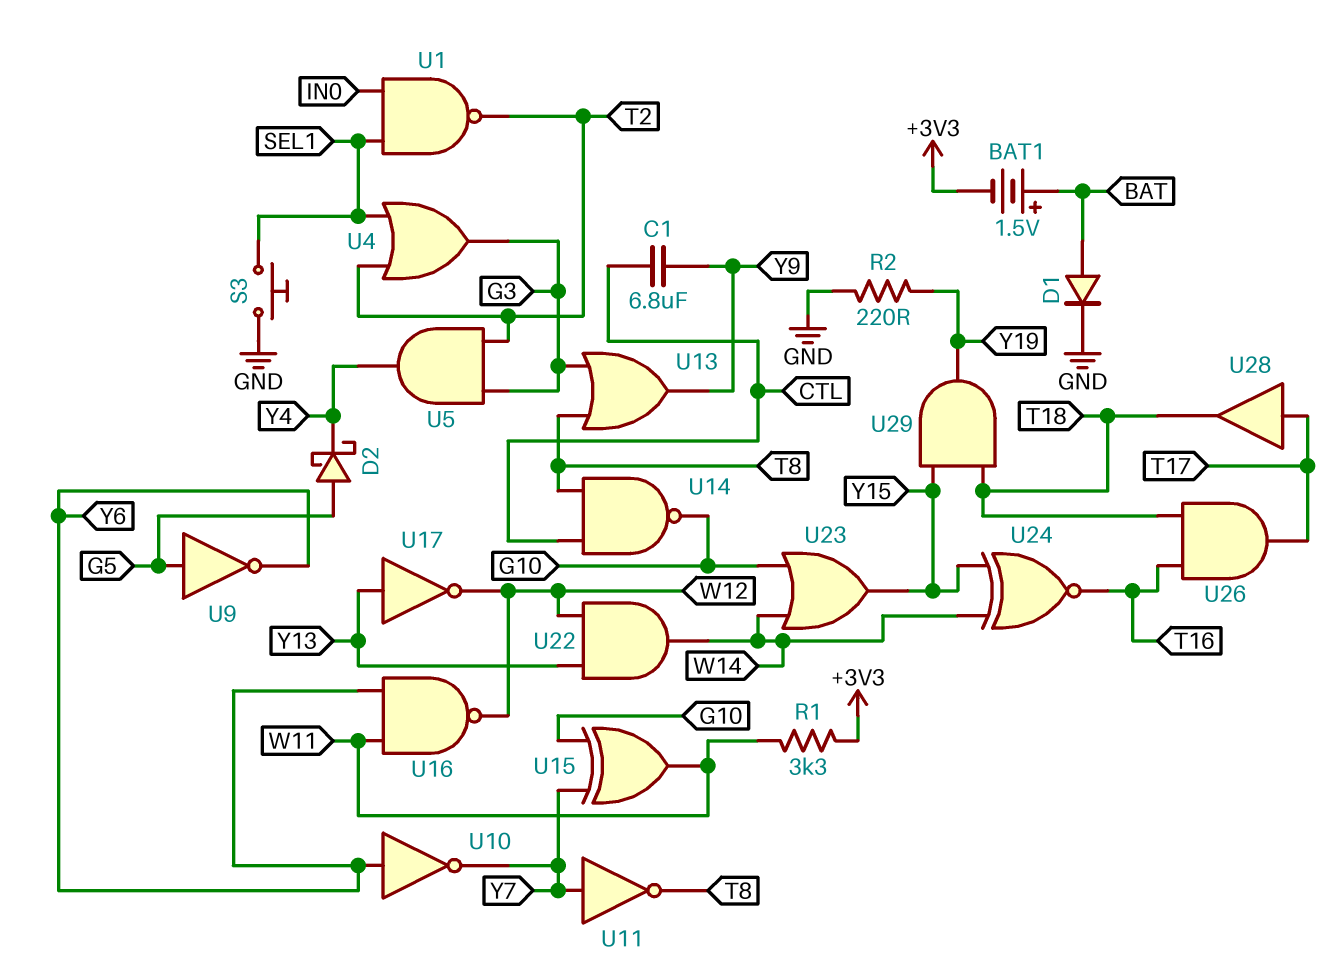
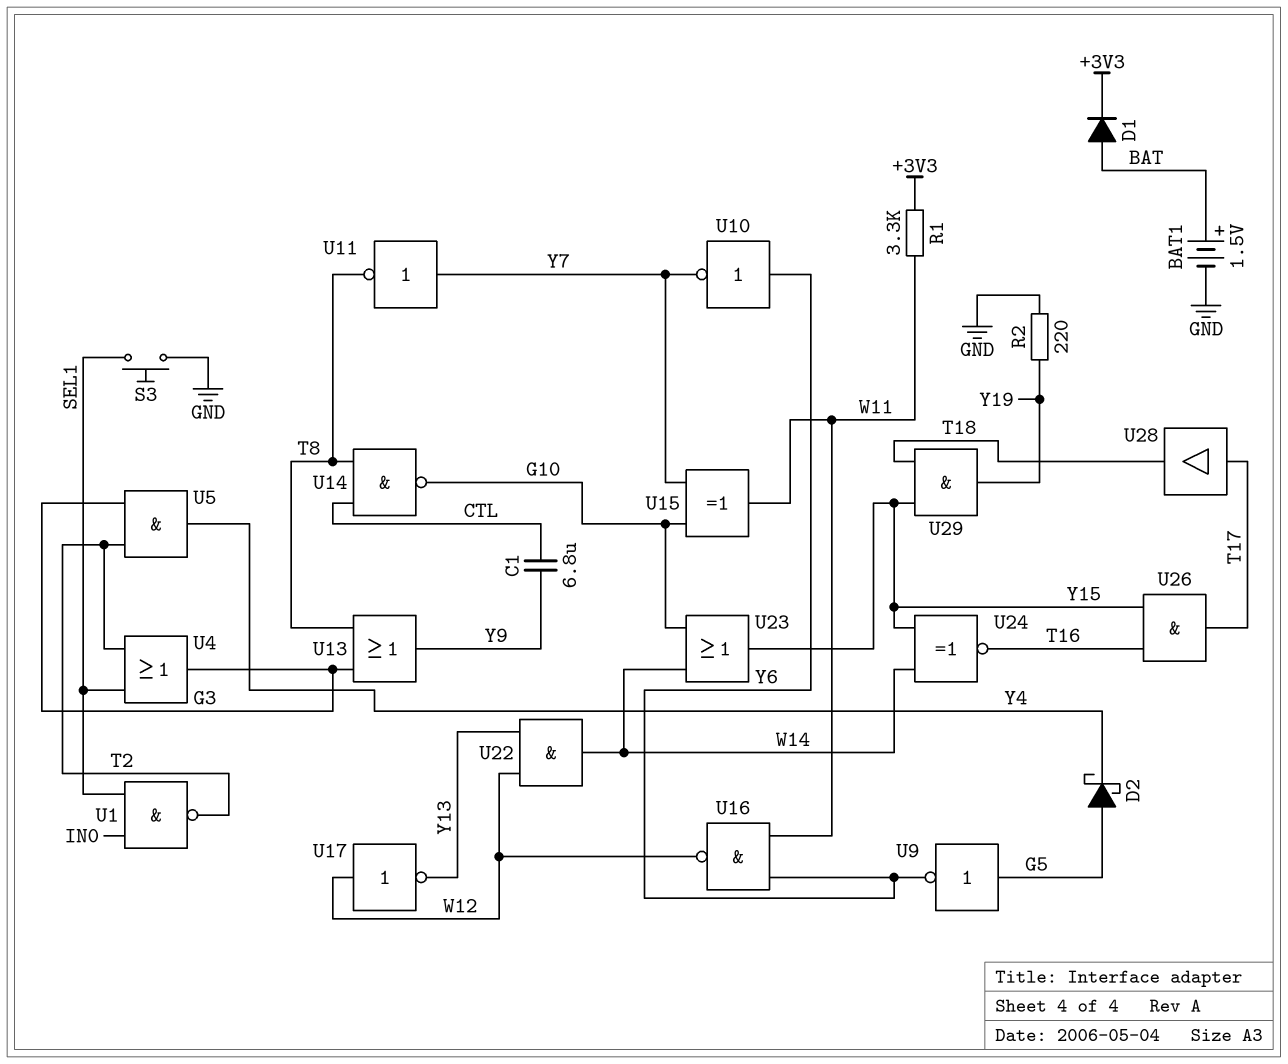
BAT1: 1.5V (plus BAT, minus +3V3) -> 1.5V (plus BAT, minus GND)
D1: diode (A BAT, K GND) -> diode (A BAT, K +3V3)
U17: NOT (in Y13, out W12) -> NOT (in W12, out Y13)
U26: AND (in T16, in T18, out T17) -> AND (in T16, in Y15, out T17)

